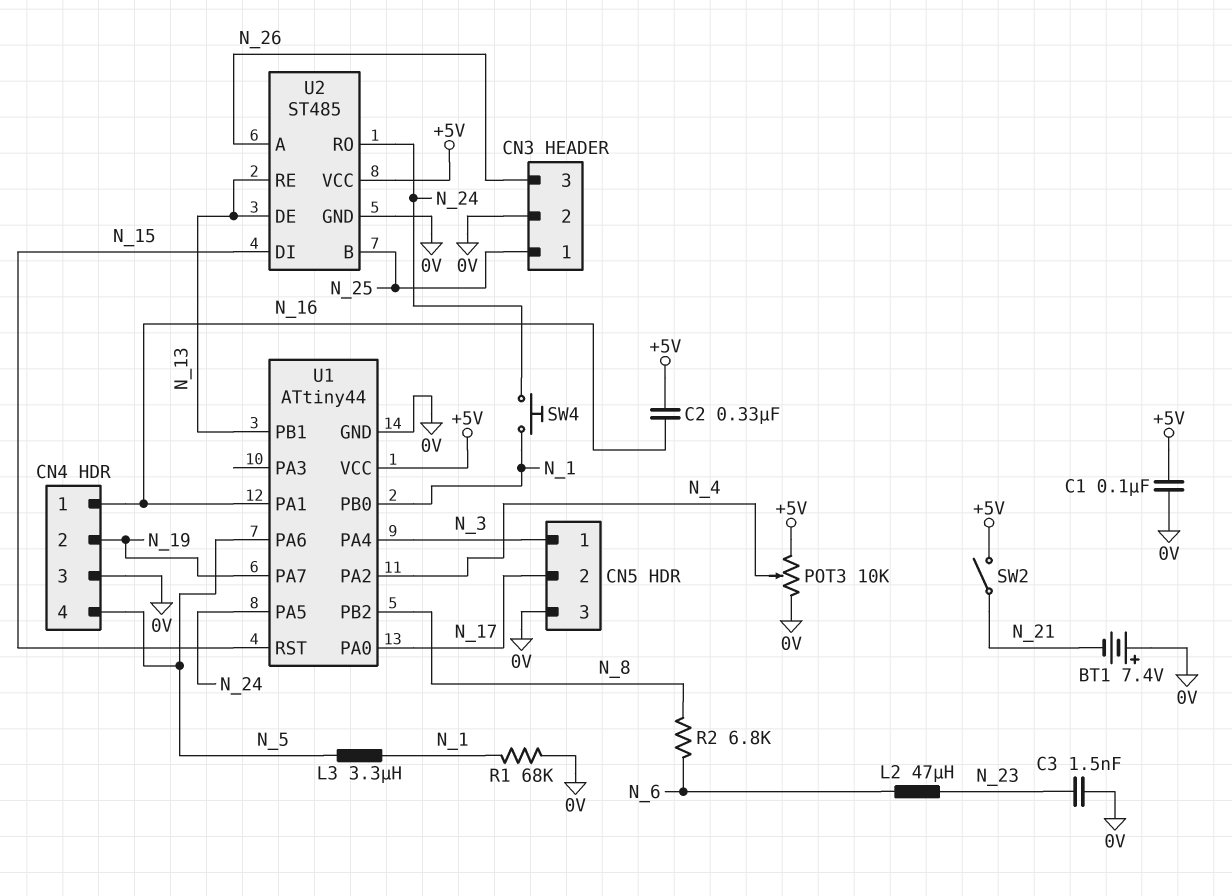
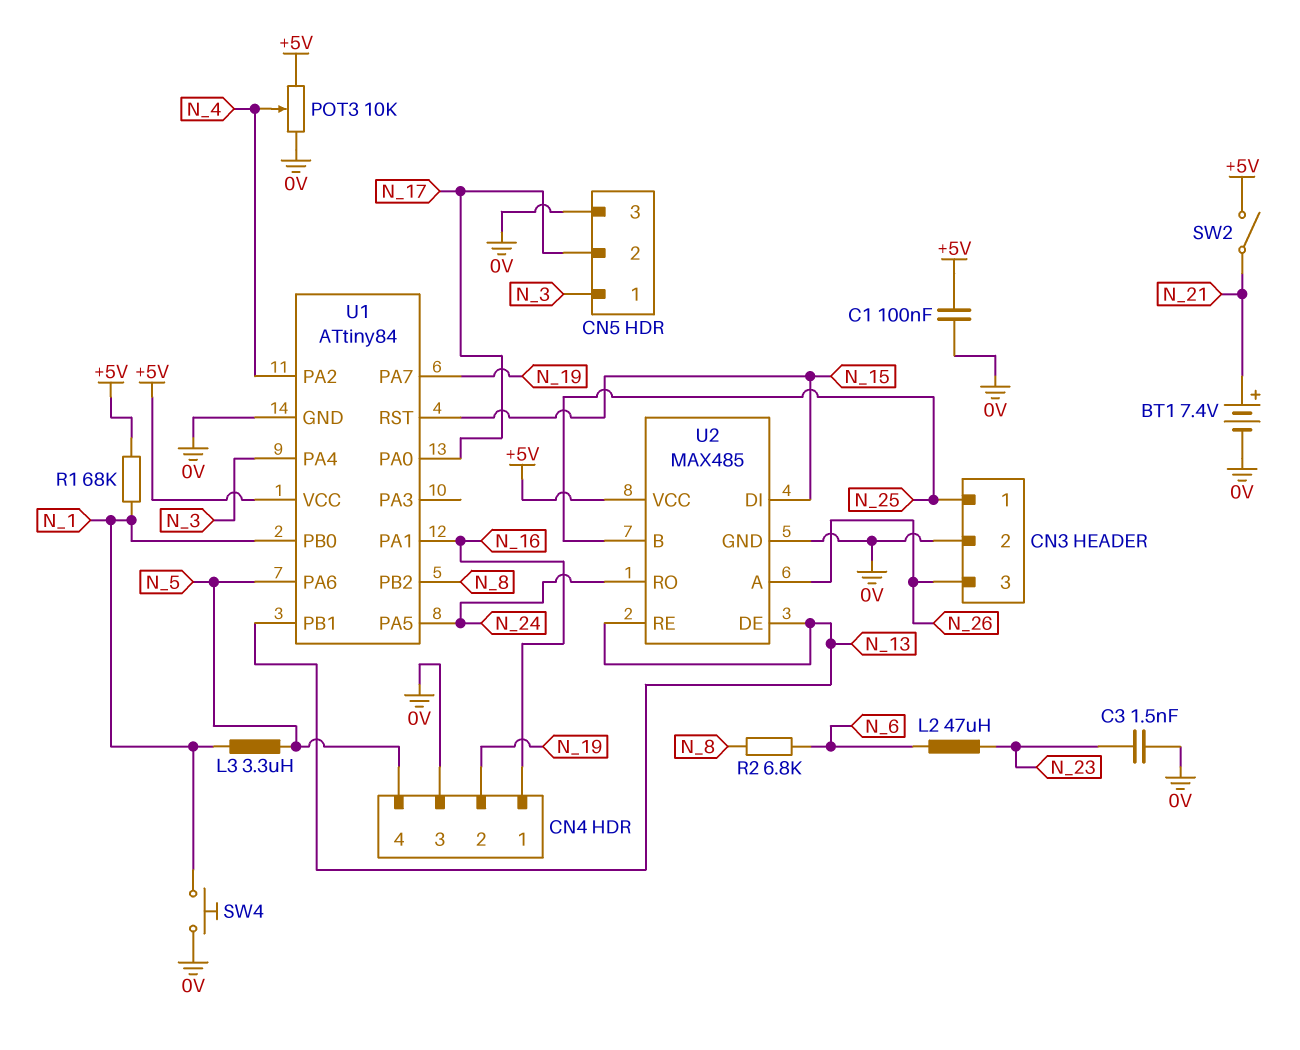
BT1: 7.4V (plus 0V, minus N_21) -> 7.4V (plus N_21, minus 0V)
C2: 330nF (+5V, N_16) -> none
R1: 68k (0V, N_1) -> 68k (+5V, N_1)
SW4: button (N_1, N_24) -> button (0V, N_1)
U1: ATtiny44 -> ATtiny84
U2: ST485 -> MAX485

